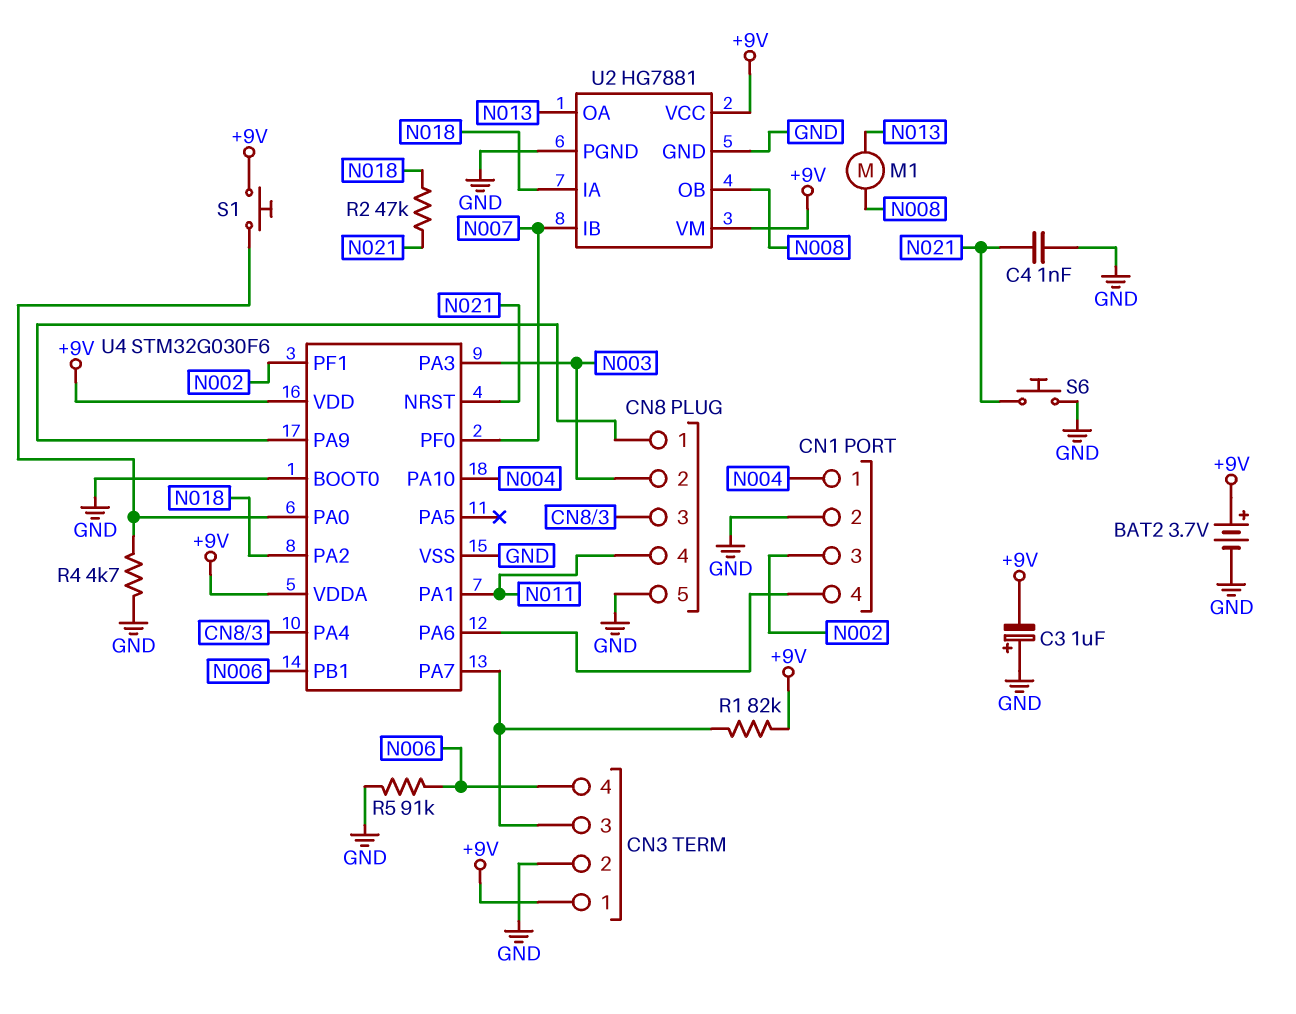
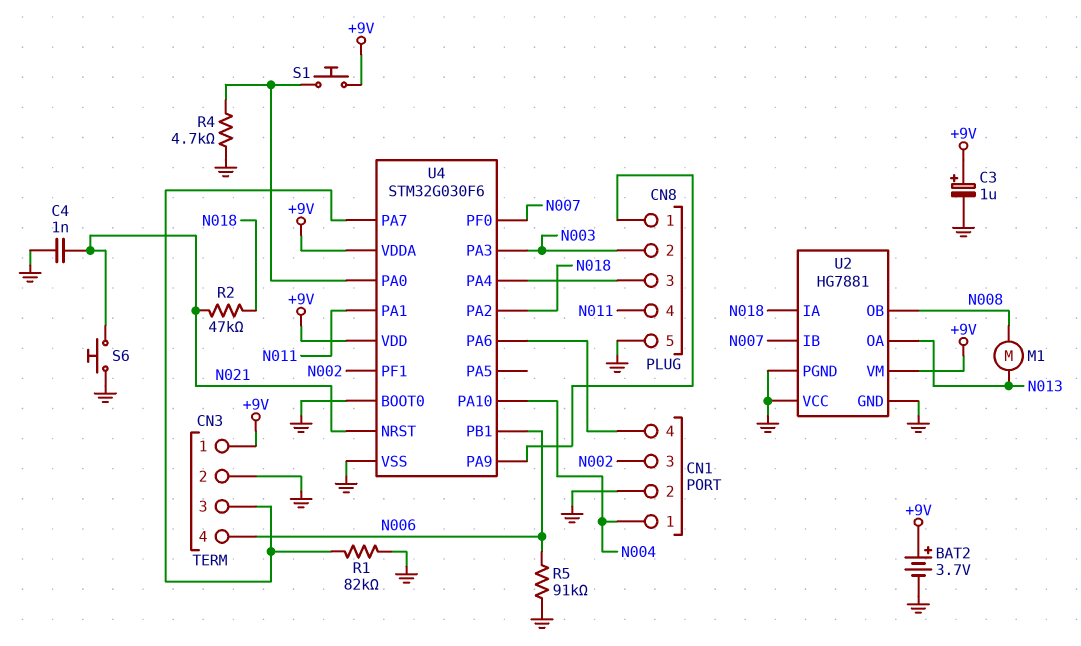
C3: 1uF (plus GND, minus +9V) -> 1uF (plus +9V, minus GND)
R1: 82k (+9V, CN3/3) -> 82k (CN3/3, GND)
U2 pin VCC: +9V -> GND

